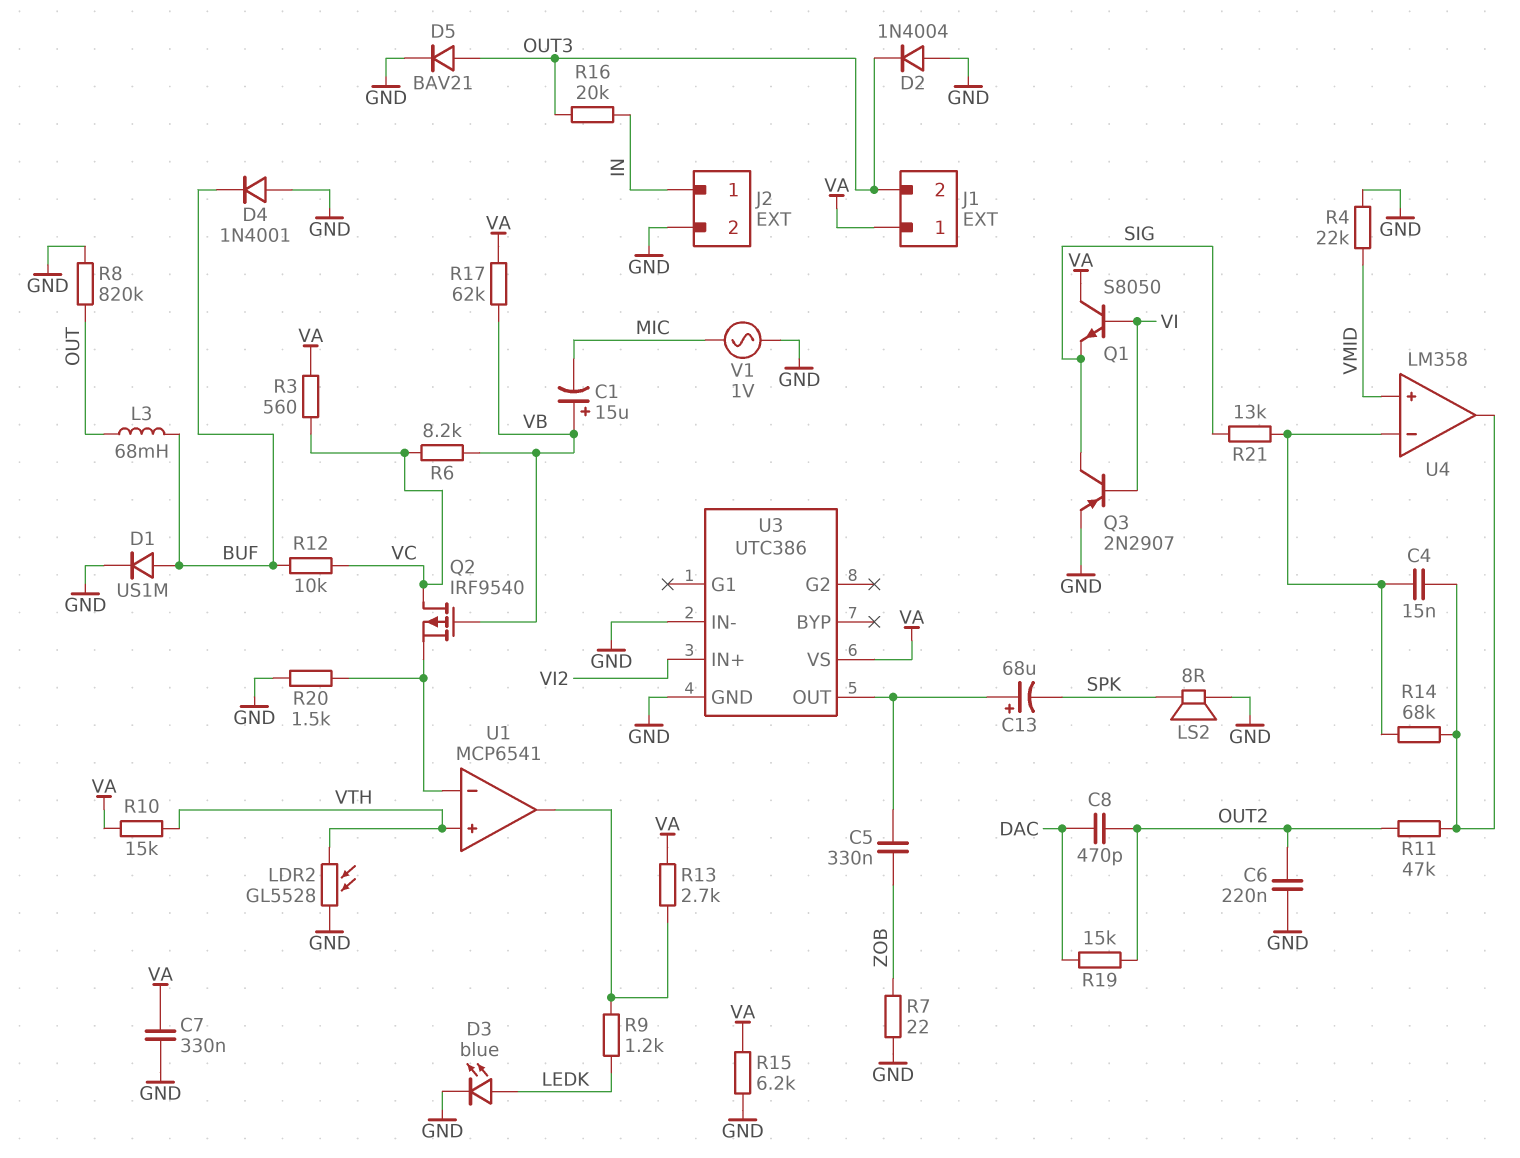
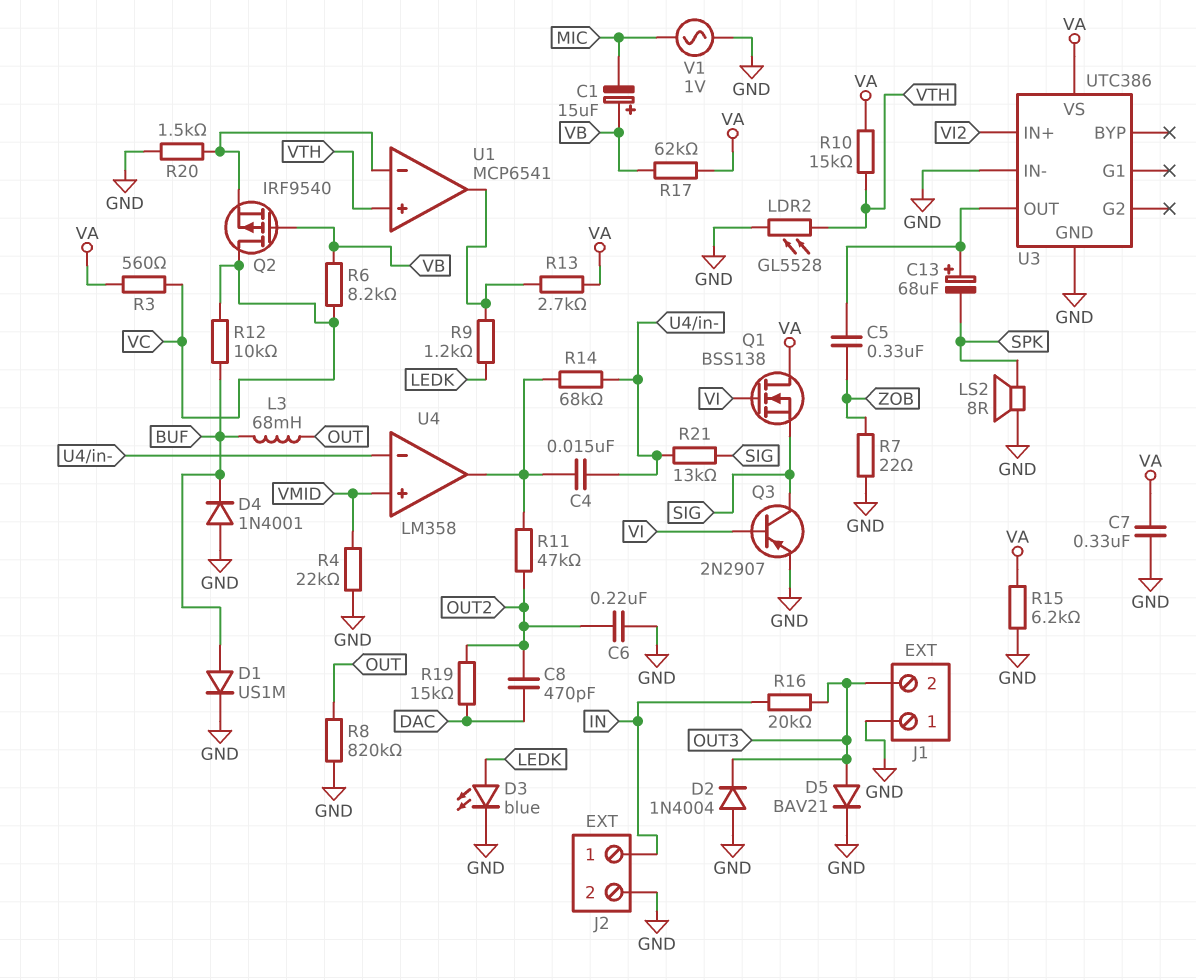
J1 pin 1: VA -> GND
Q1: NPN S8050 (B VI, C VA, E SIG) -> NMOS BSS138 (G VI, D VA, S SIG)

